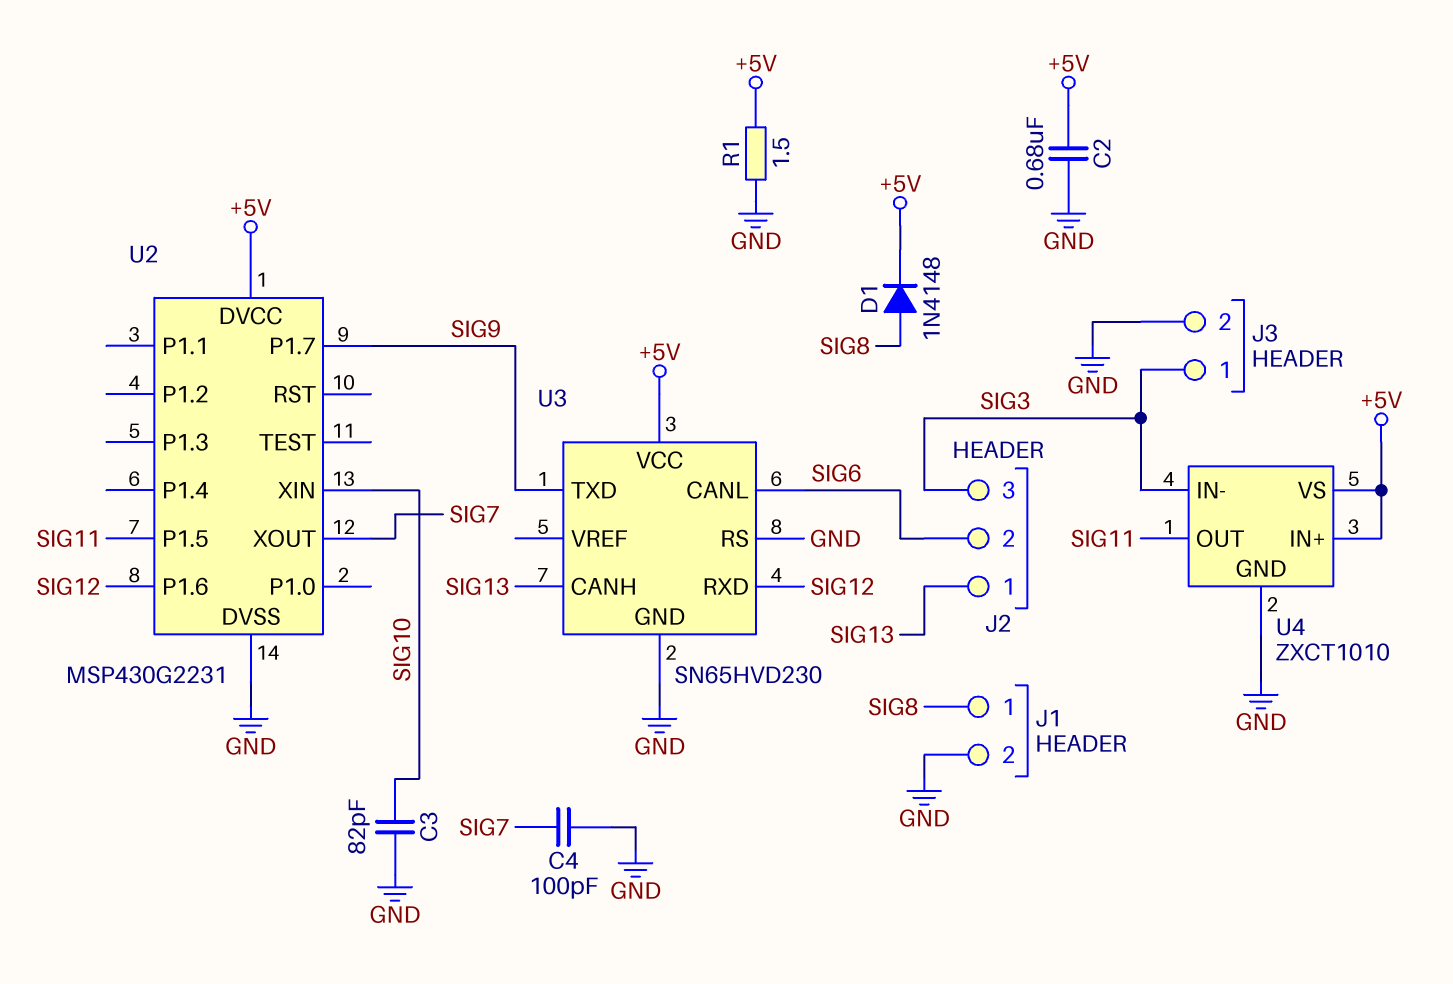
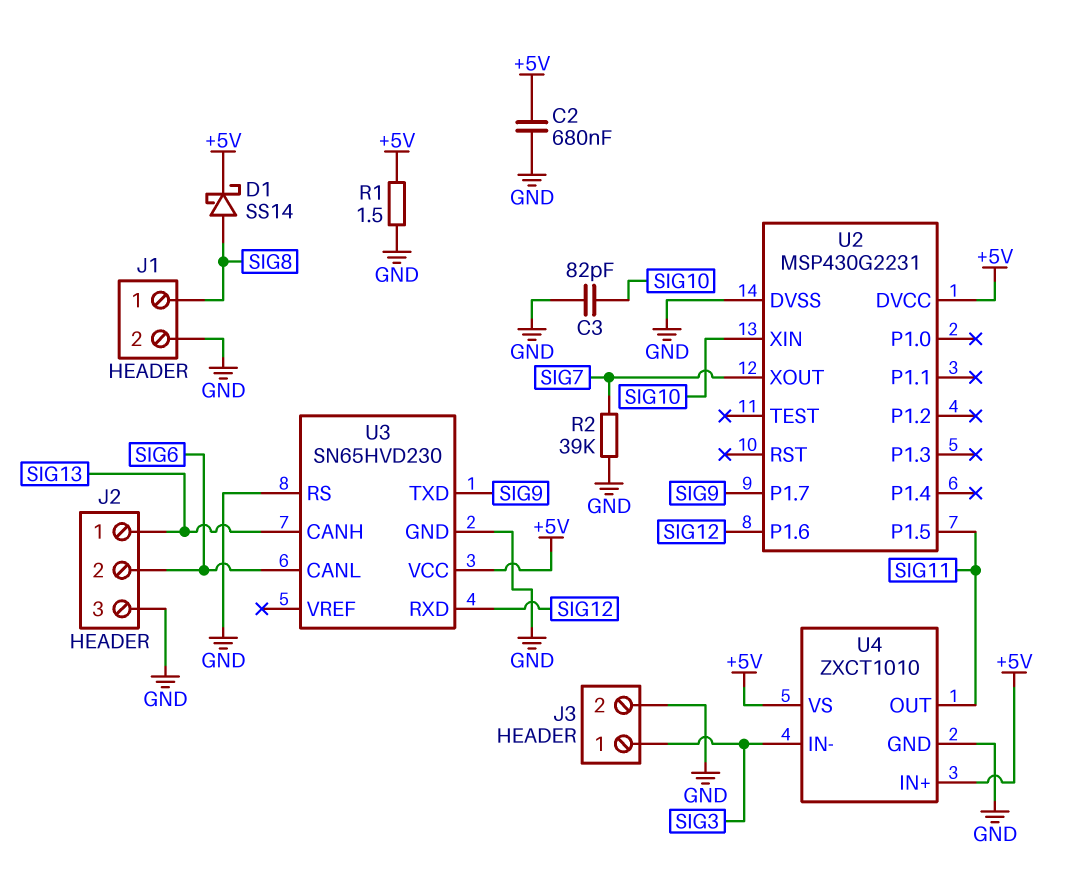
C4: 100pF (GND, SIG7) -> none
D1: diode 1N4148 (A SIG8, K +5V) -> schottky SS14 (A SIG8, K +5V)
J2 pin 3: SIG3 -> GND
R2: none -> 39k (GND, SIG7)

